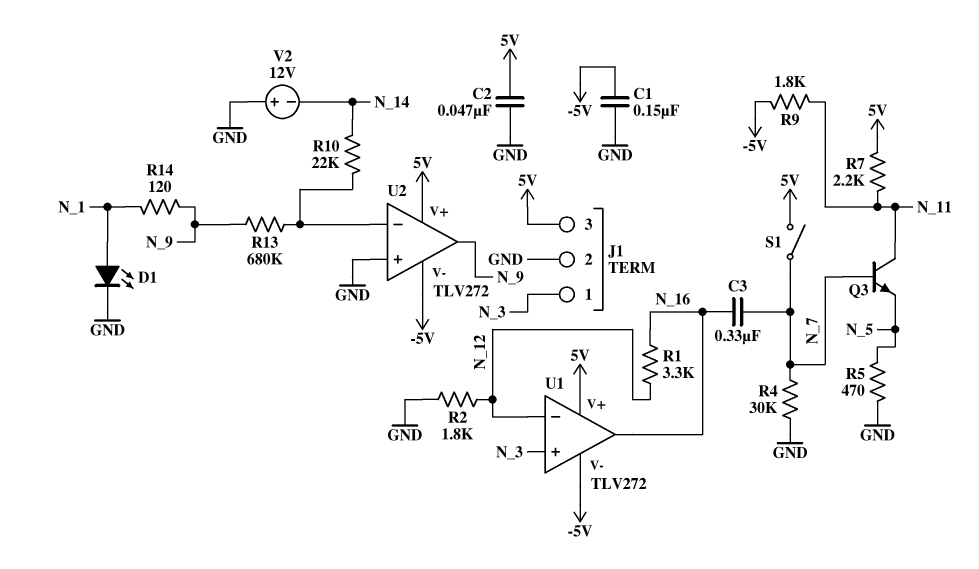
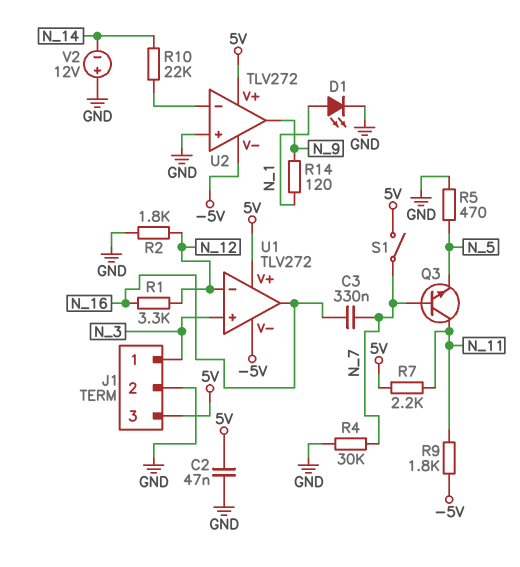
C1: 150nF (-5V, GND) -> none
R13: 680k (N_9, U2/in-) -> none

